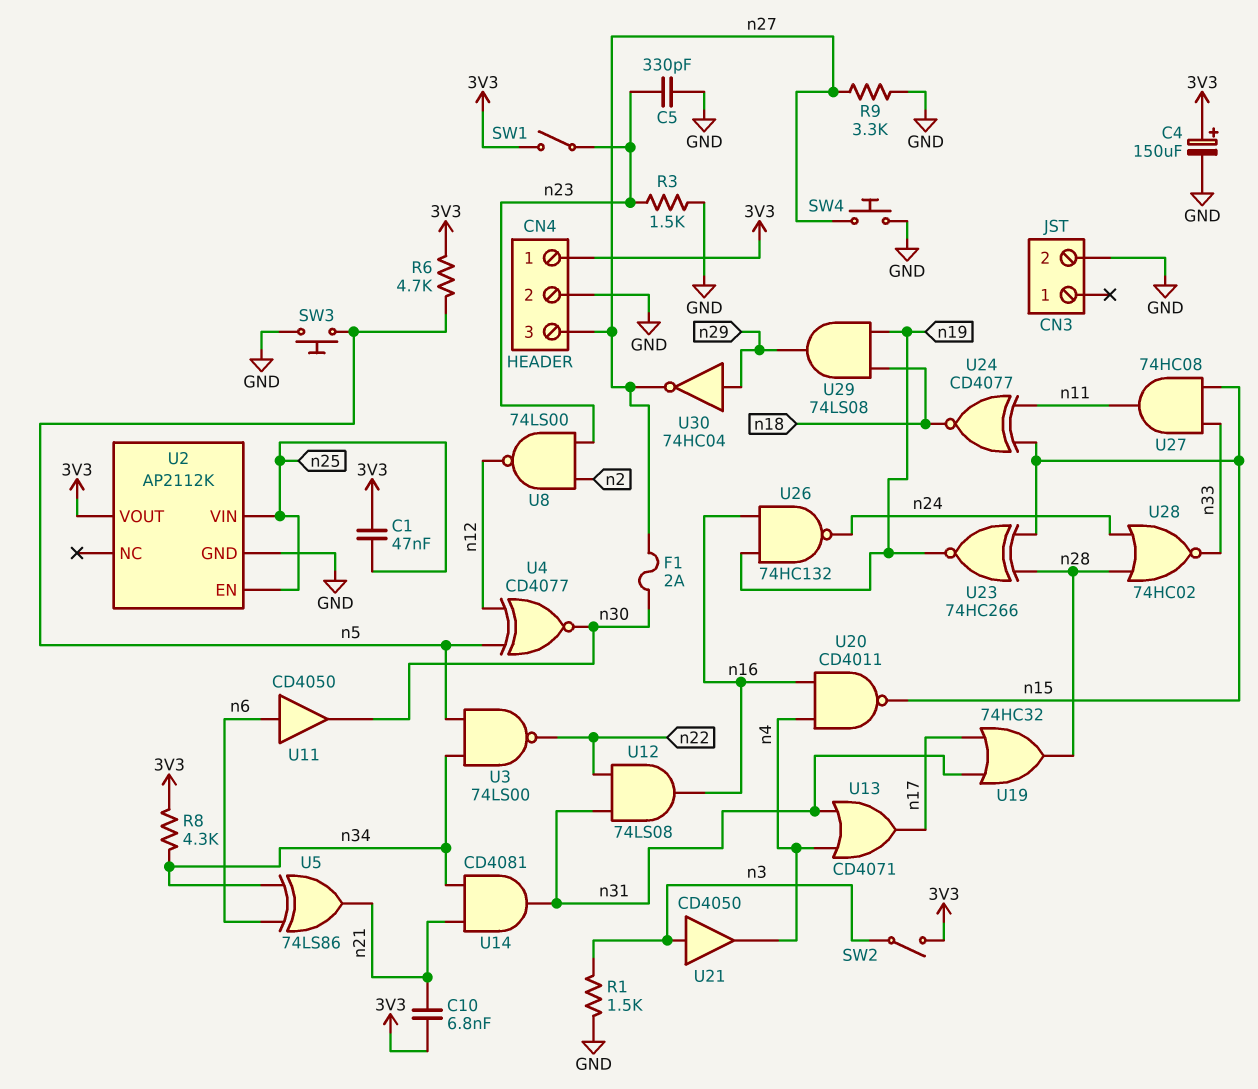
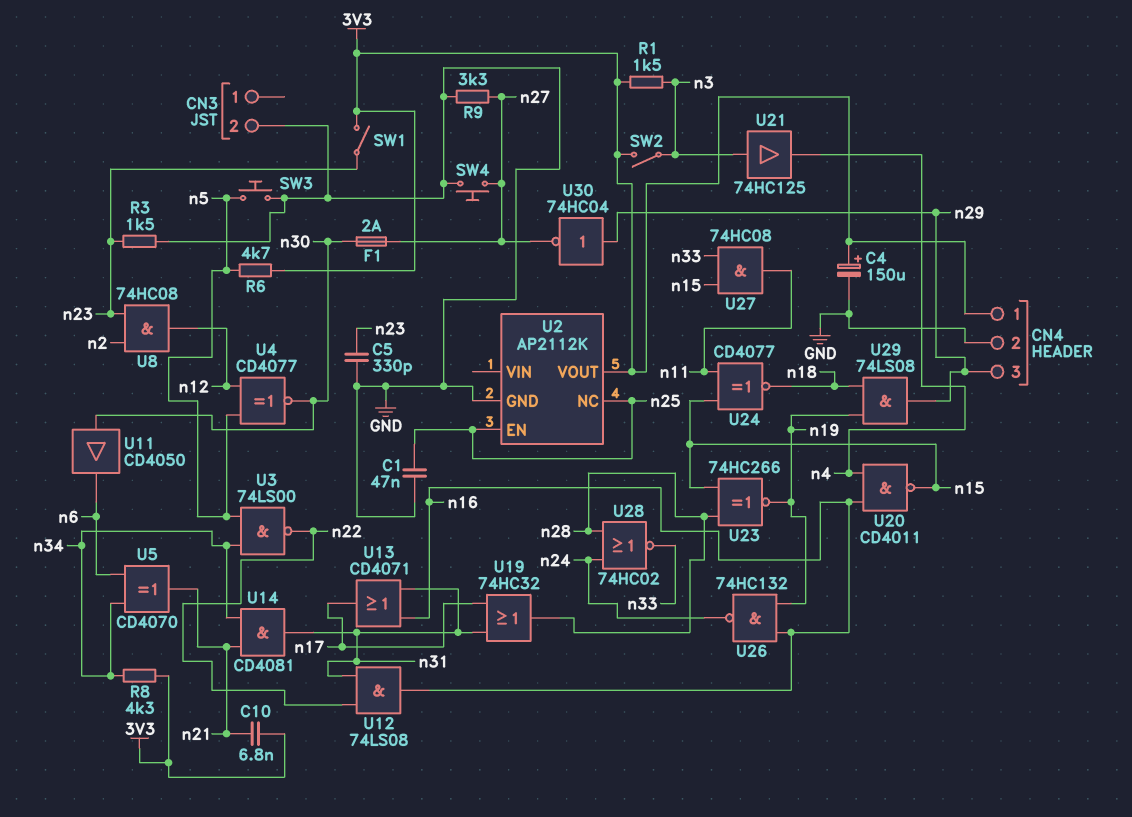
C1: 47nF (3V3, n25) -> 47nF (GND, n25)
CN4 pin 3: n27 -> n29
R1: 1.5k (GND, n3) -> 1.5k (3V3, n3)
U2 pin NC: none -> n25
U2 pin VIN: n25 -> none
U5: XOR 74LS86 (in n6, in n34, out n21) -> XOR CD4070 (in n6, in n34, out n21)
U8: NAND 74LS00 (in n2, in n23, out n12) -> AND 74HC08 (in n2, in n23, out n12)
U11: buffer CD4050 (in n6, out n30) -> buffer CD4050 (in n30, out n6)
U13: OR CD4071 (in n4, in n31, out n17) -> OR CD4071 (in n16, in n31, out n17)
U21: buffer CD4050 (in n3, out n4) -> buffer 74HC125 (in n3, out n4)

